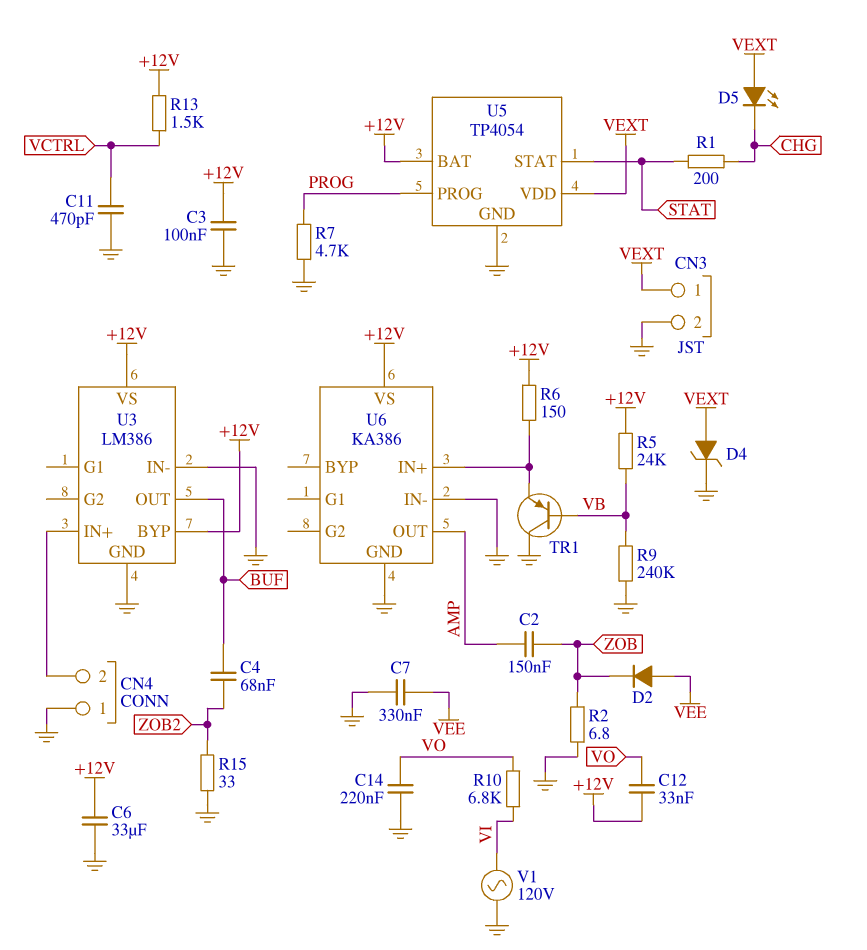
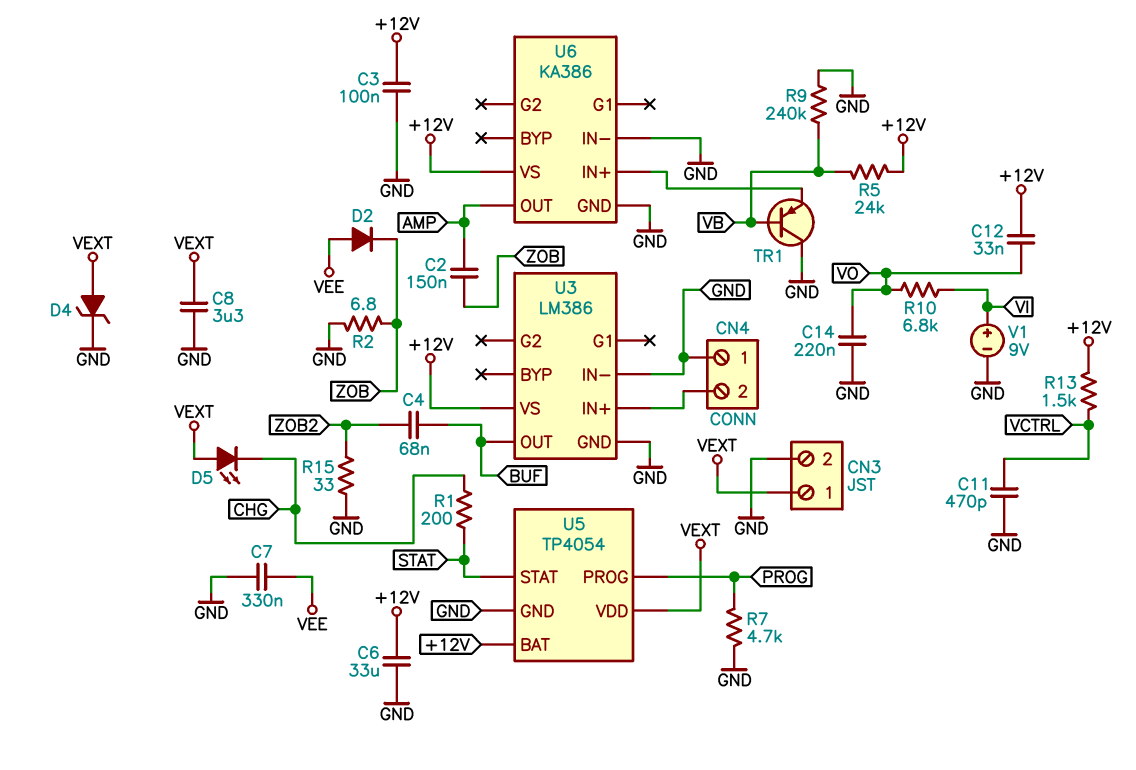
C8: none -> 3.3uF (GND, VEXT)
R6: 150 (+12V, U6/IN+) -> none
U3 pin BYP: +12V -> none
V1: AC 120V (GND, VI) -> 9V (plus VI, minus GND)

